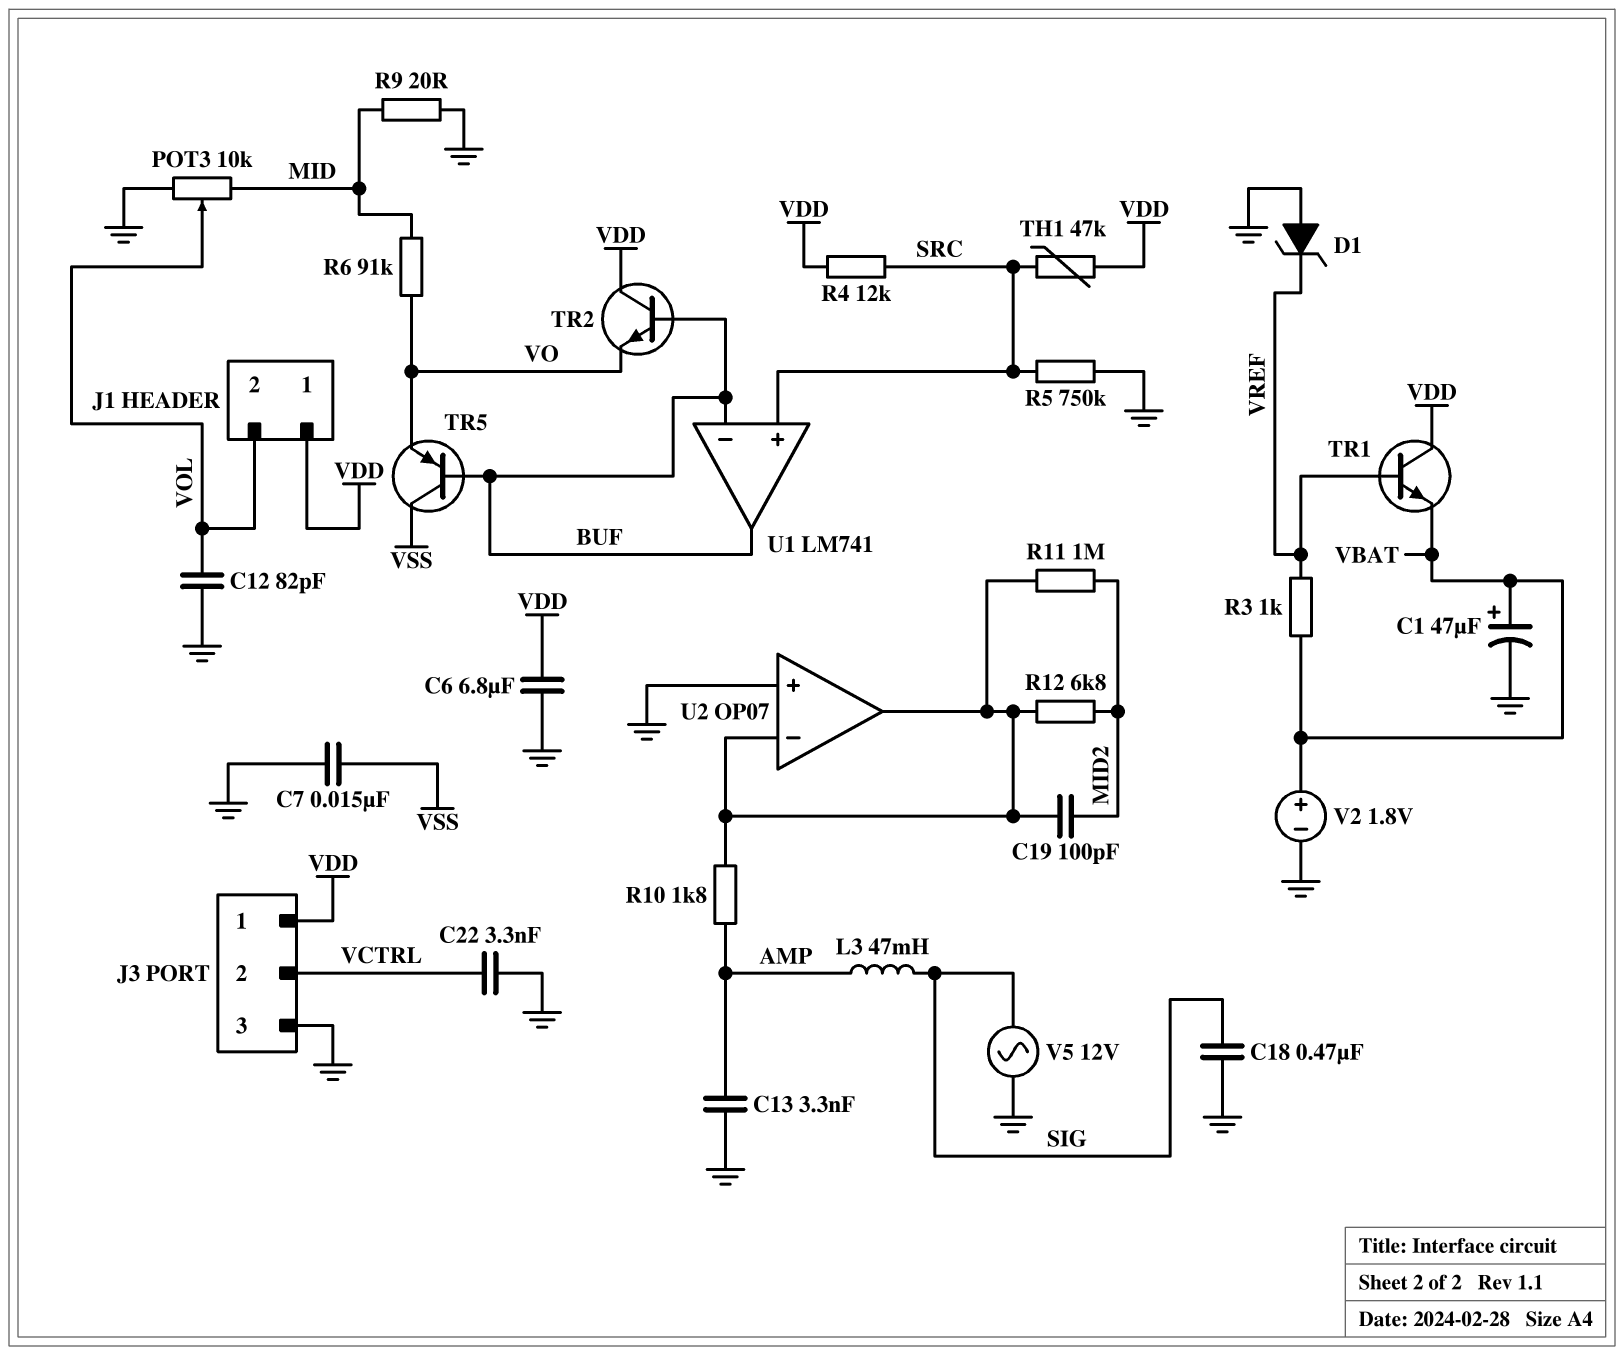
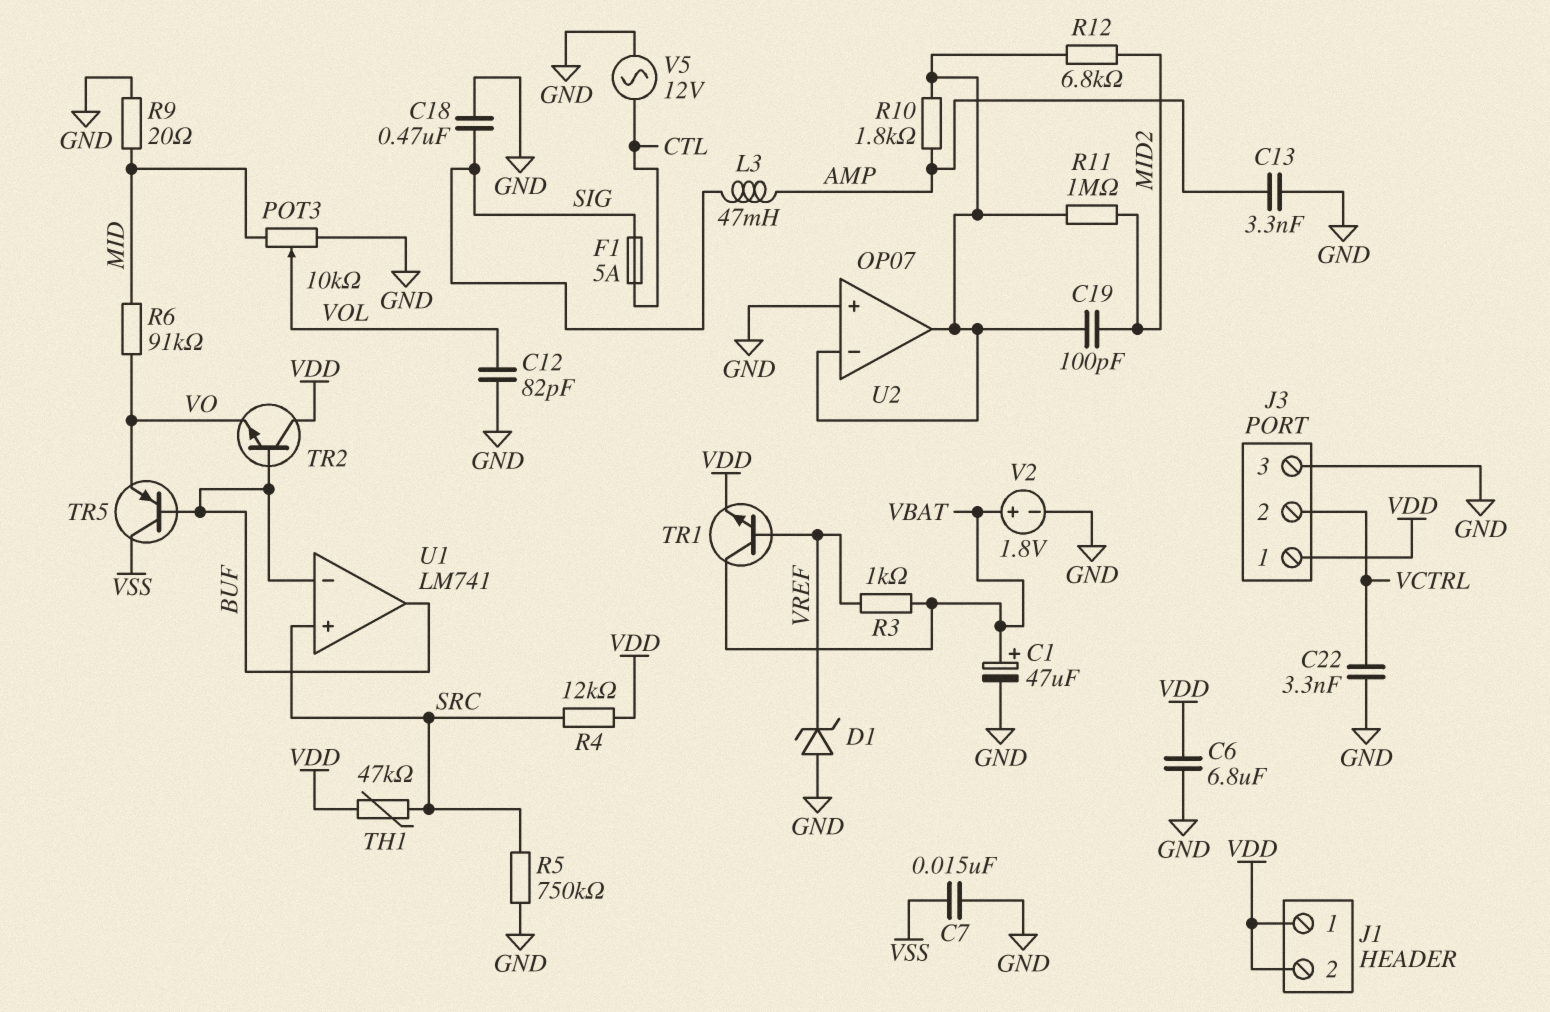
F1: none -> 5A (CTL, SIG)
J1 pin 2: VOL -> VDD
TR1: NPN (B VREF, C VDD, E VBAT) -> NPN (B VREF, C VBAT, E VDD)
V5: AC 12V (GND, SIG) -> AC 12V (CTL, GND)

